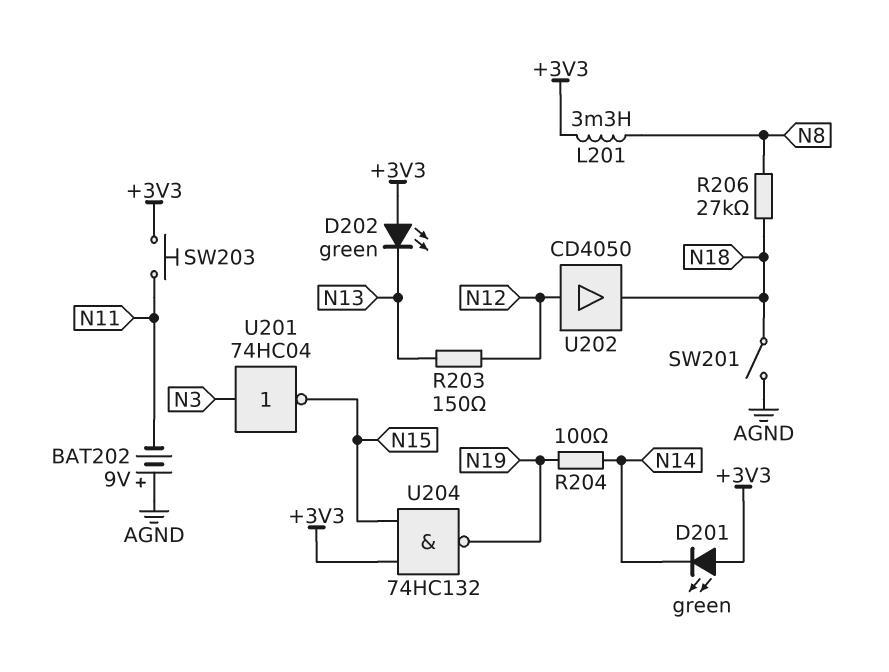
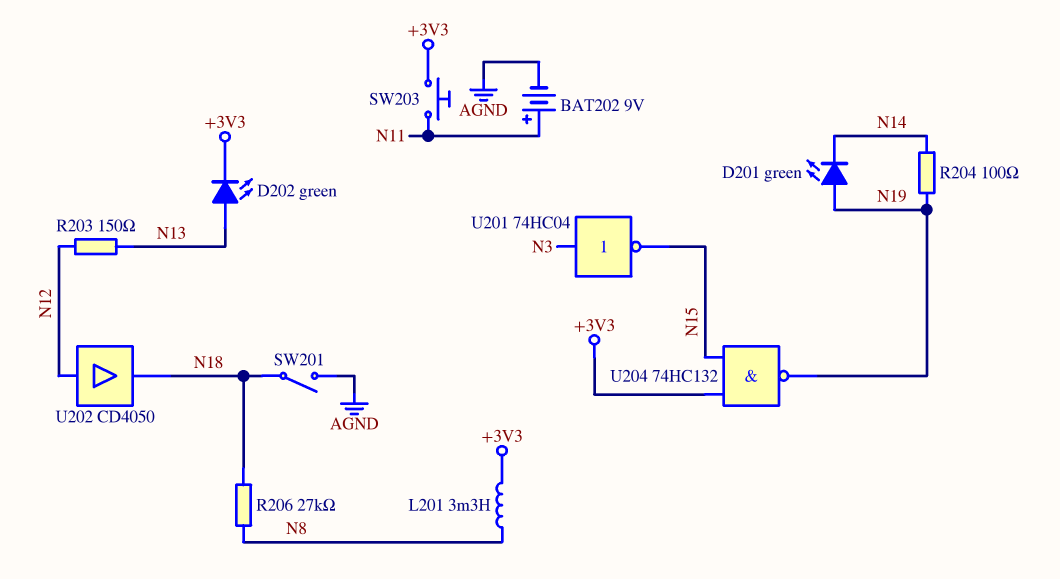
BAT202: 9V (plus AGND, minus N11) -> 9V (plus N11, minus AGND)
D201: LED green (A +3V3, K N14) -> LED green (A N19, K N14)
D202: LED green (A +3V3, K N13) -> LED green (A N13, K +3V3)

